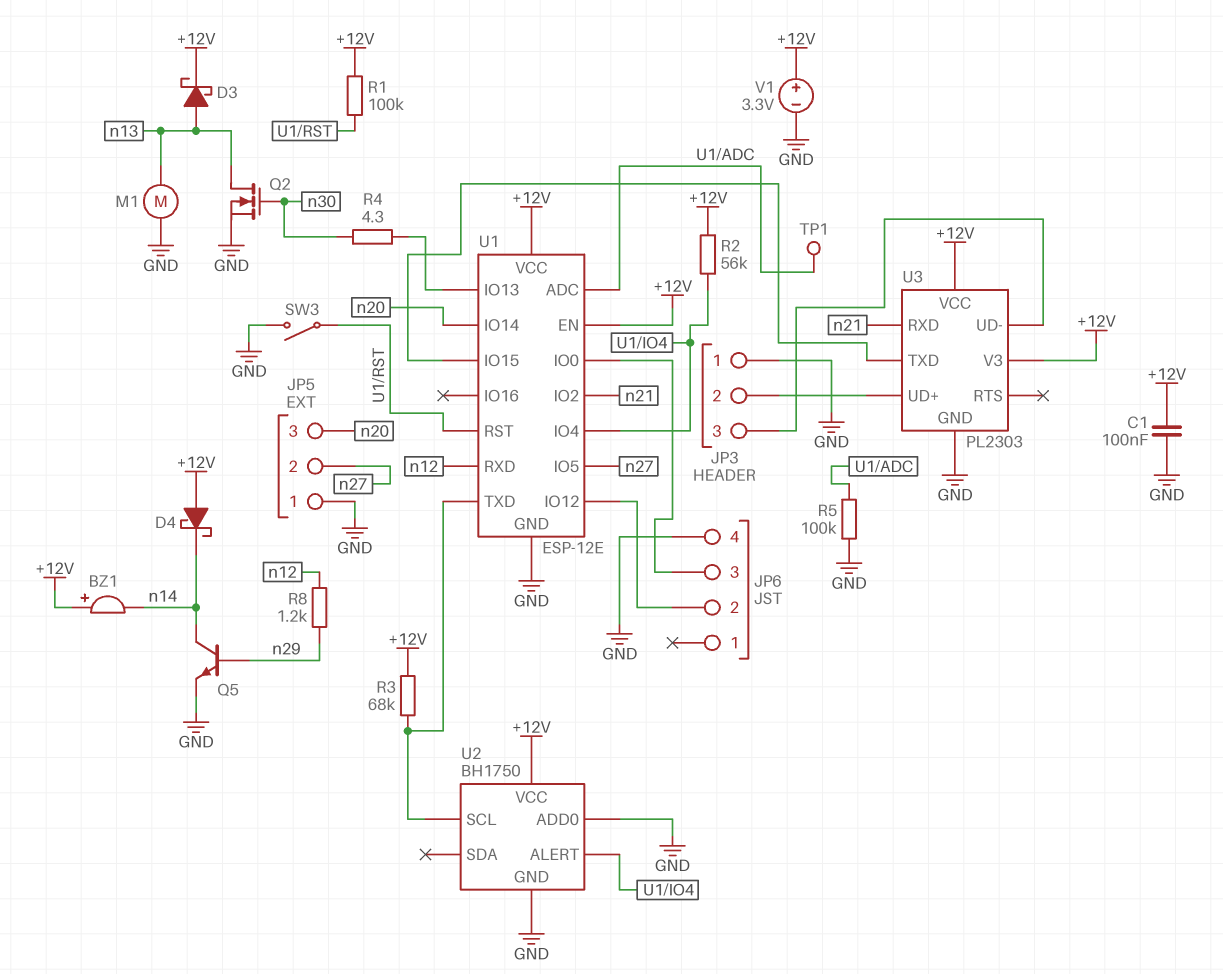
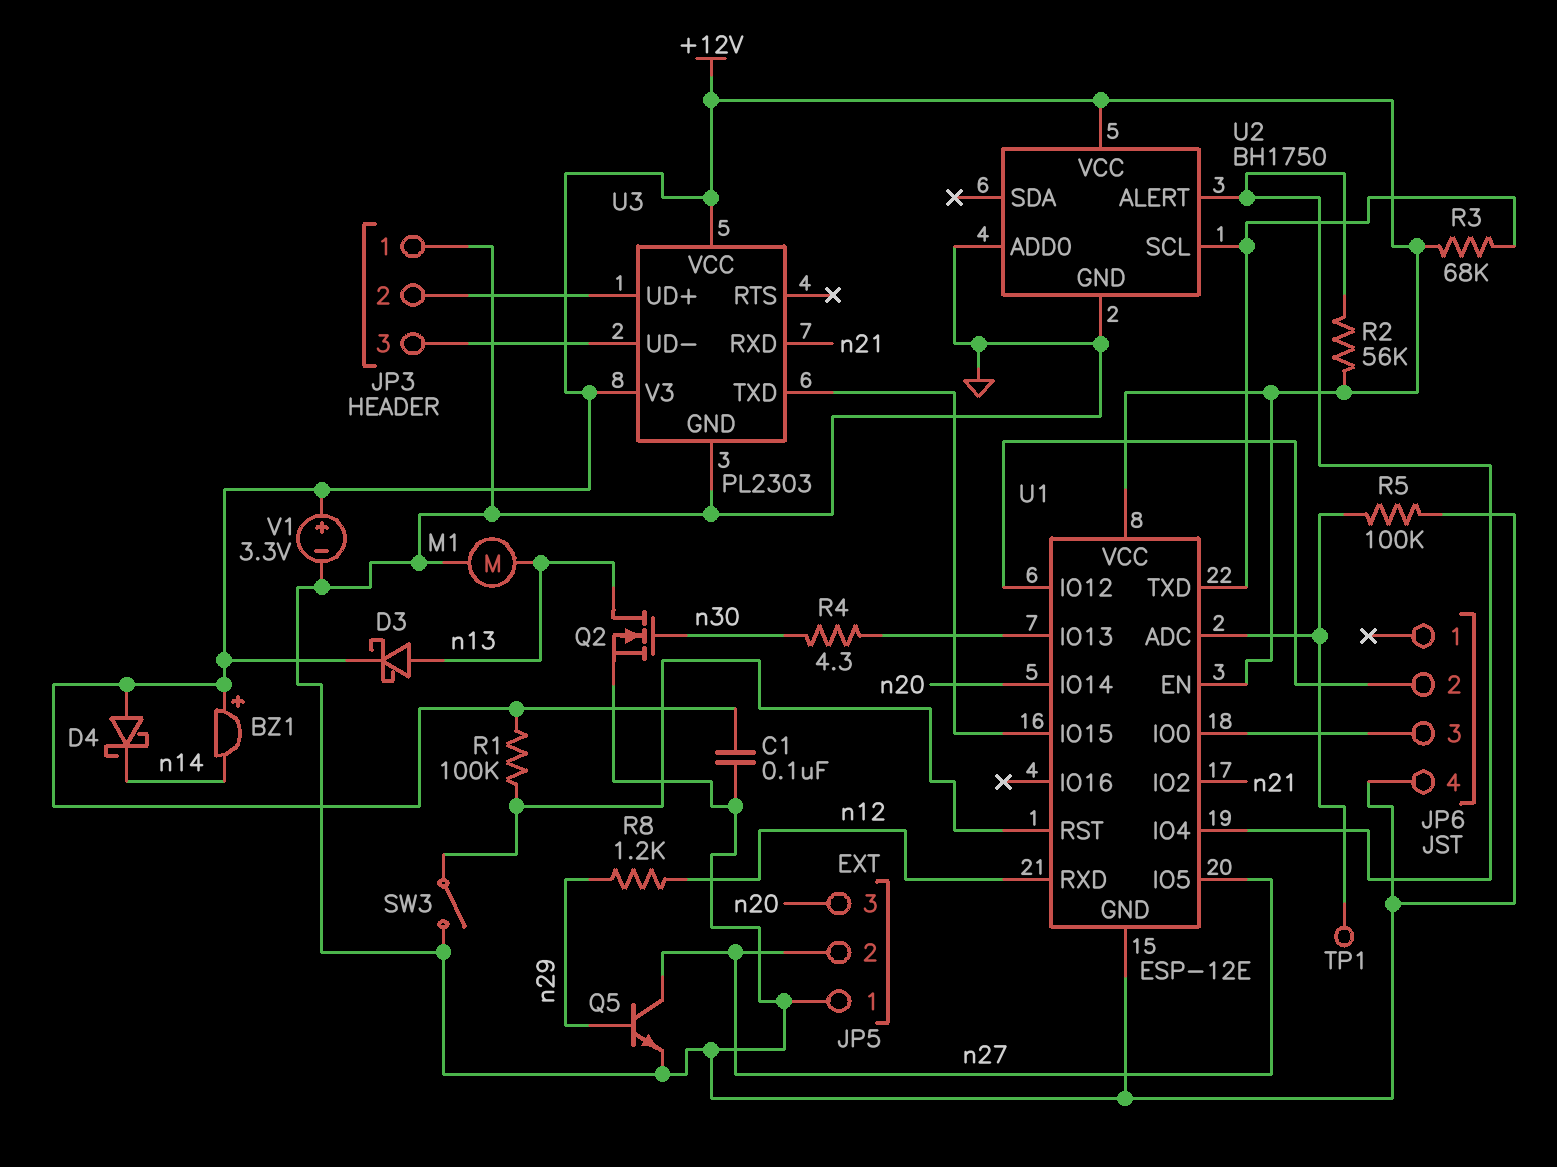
Q5: NPN (B n29, C n14, E GND) -> NPN (B n29, C n27, E GND)

